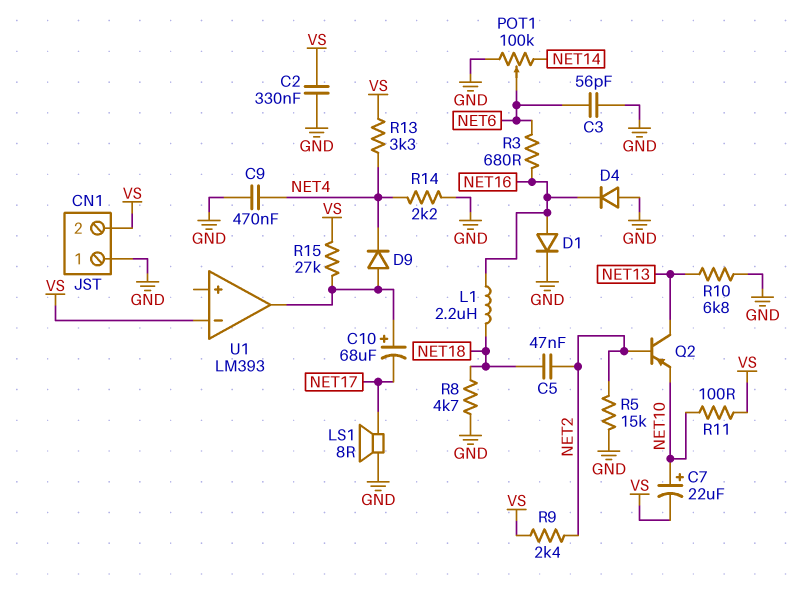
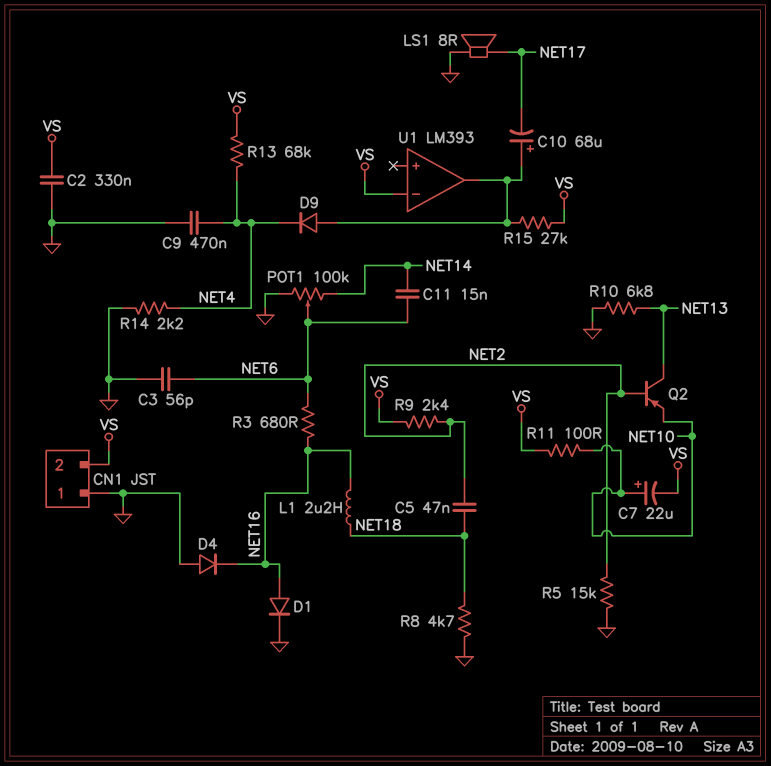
C11: none -> 15nF (NET6, NET14)
R13: 3.3k (NET4, VS) -> 68k (NET4, VS)

